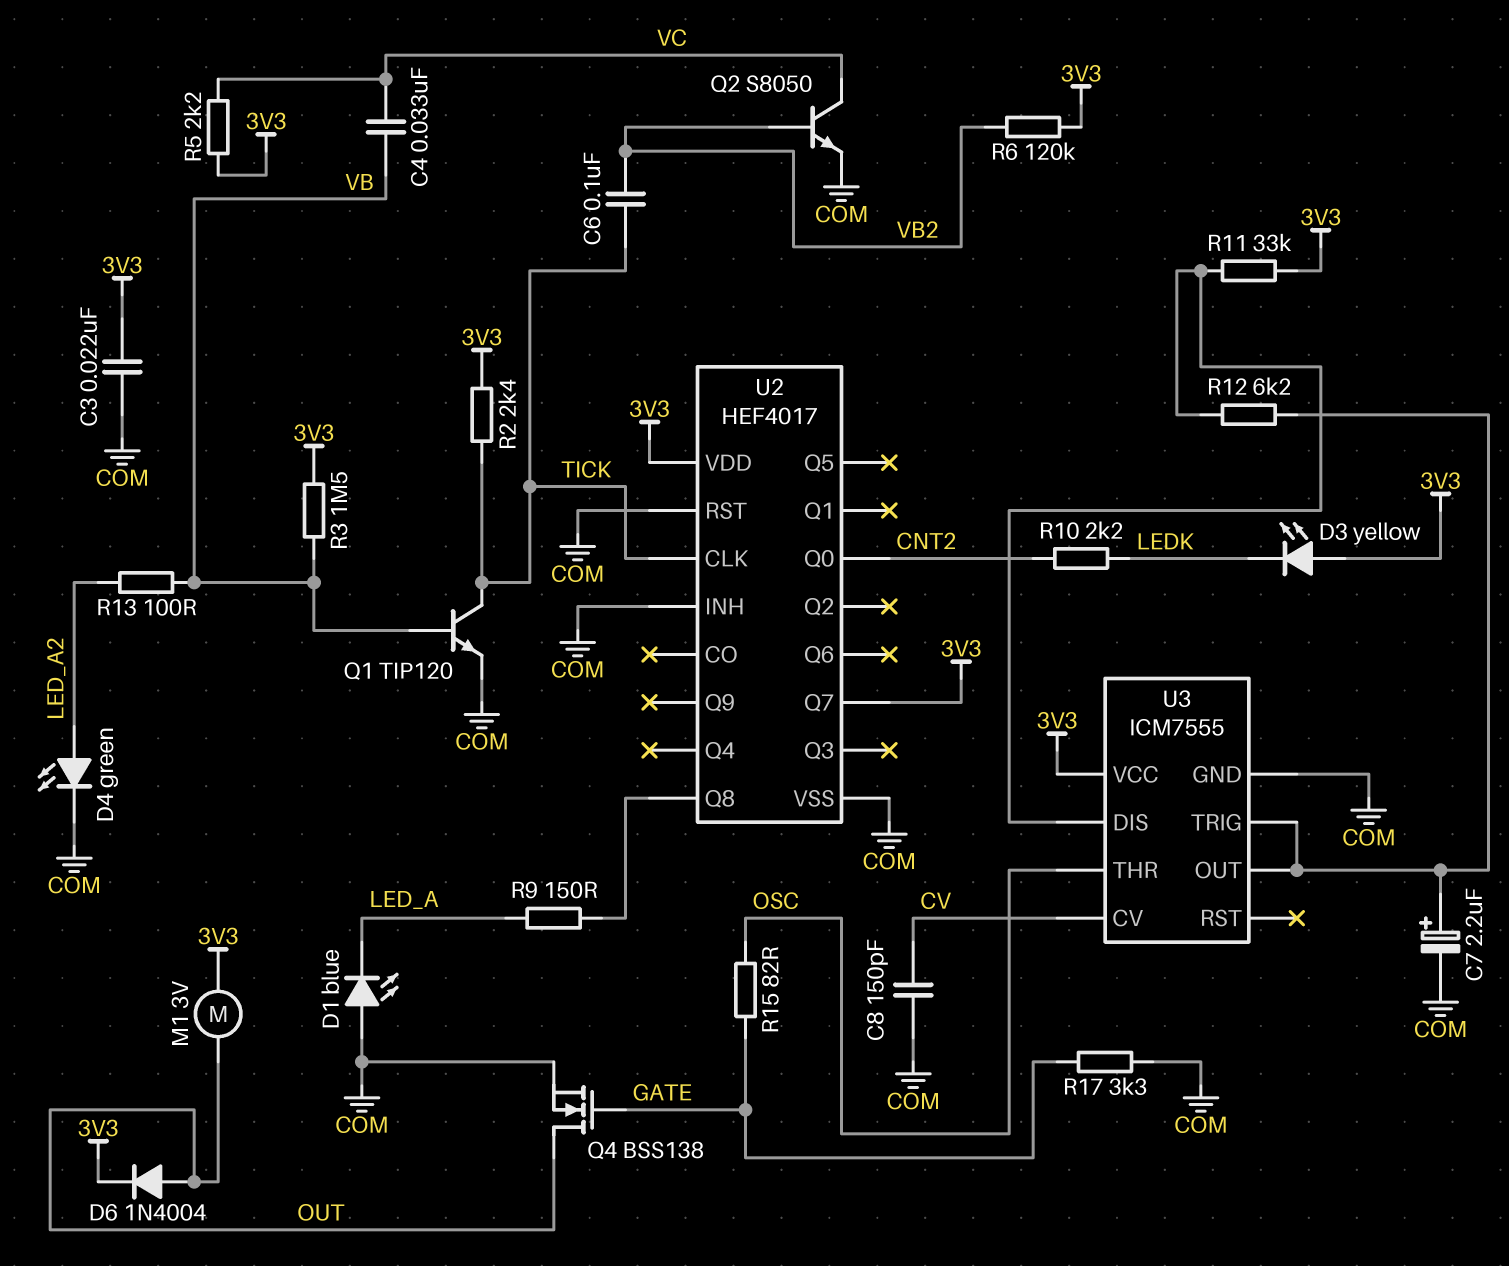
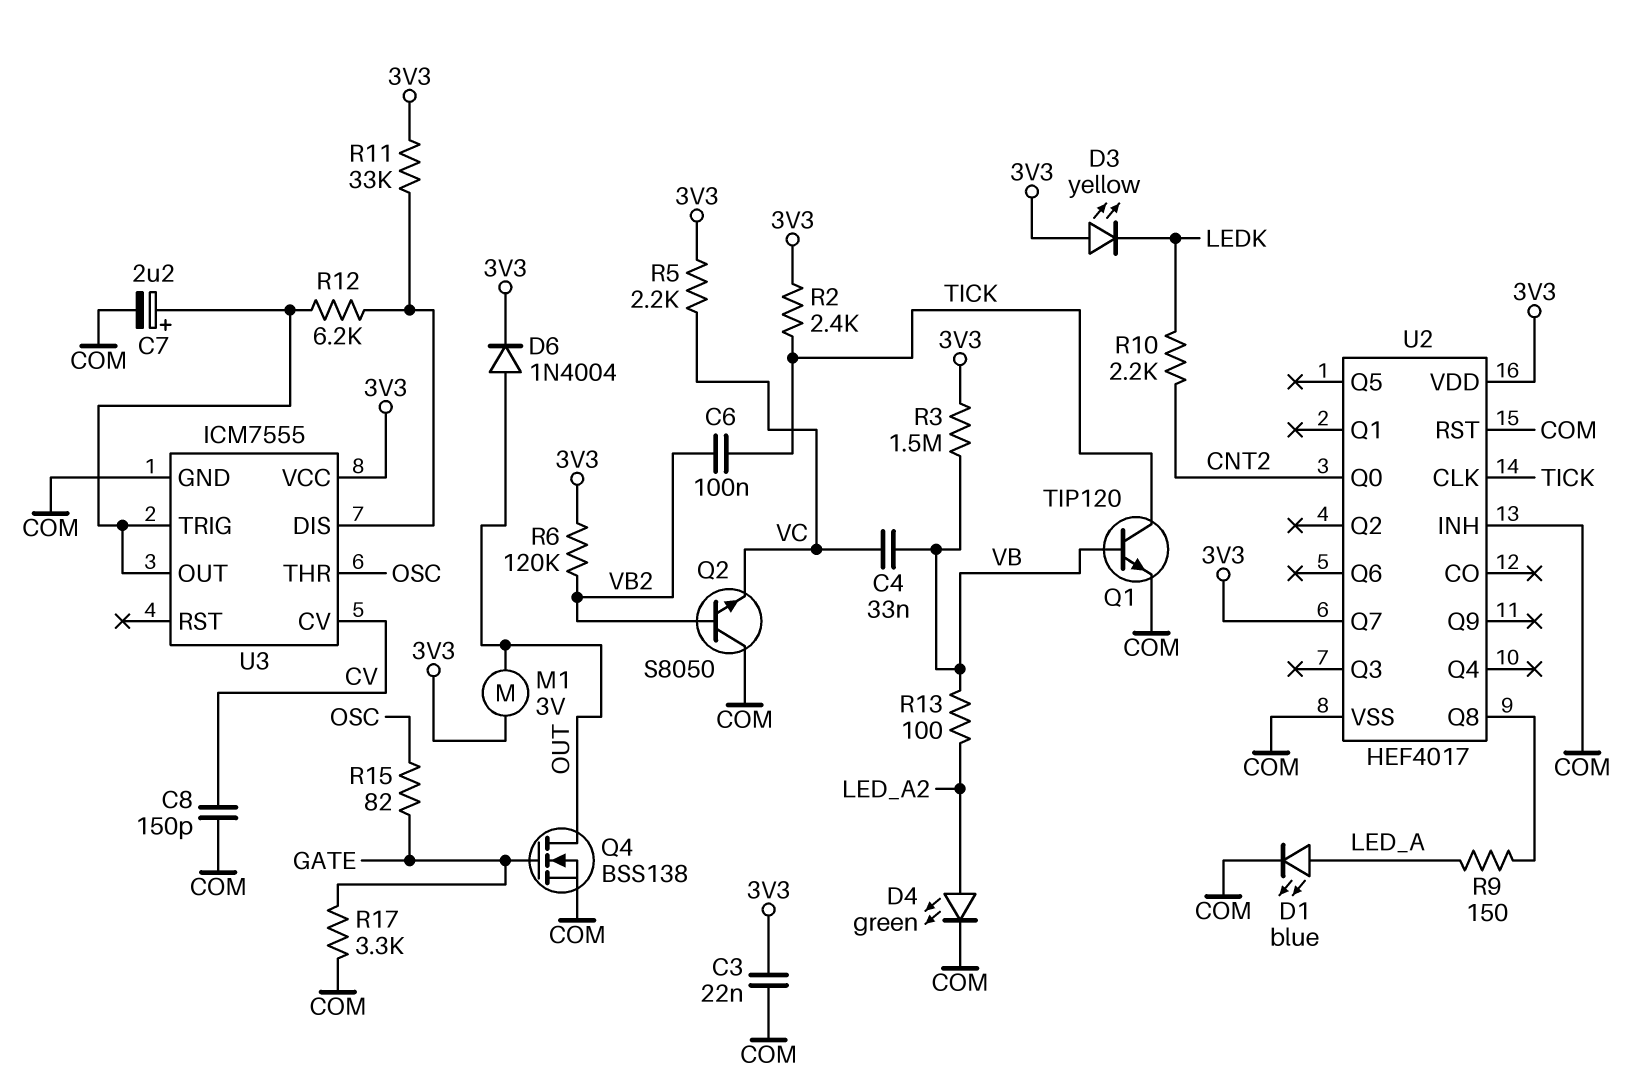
D1: LED blue (A COM, K LED_A) -> LED blue (A LED_A, K COM)
Q2: NPN S8050 (B VB2, C VC, E COM) -> NPN S8050 (B VB2, C COM, E VC)

